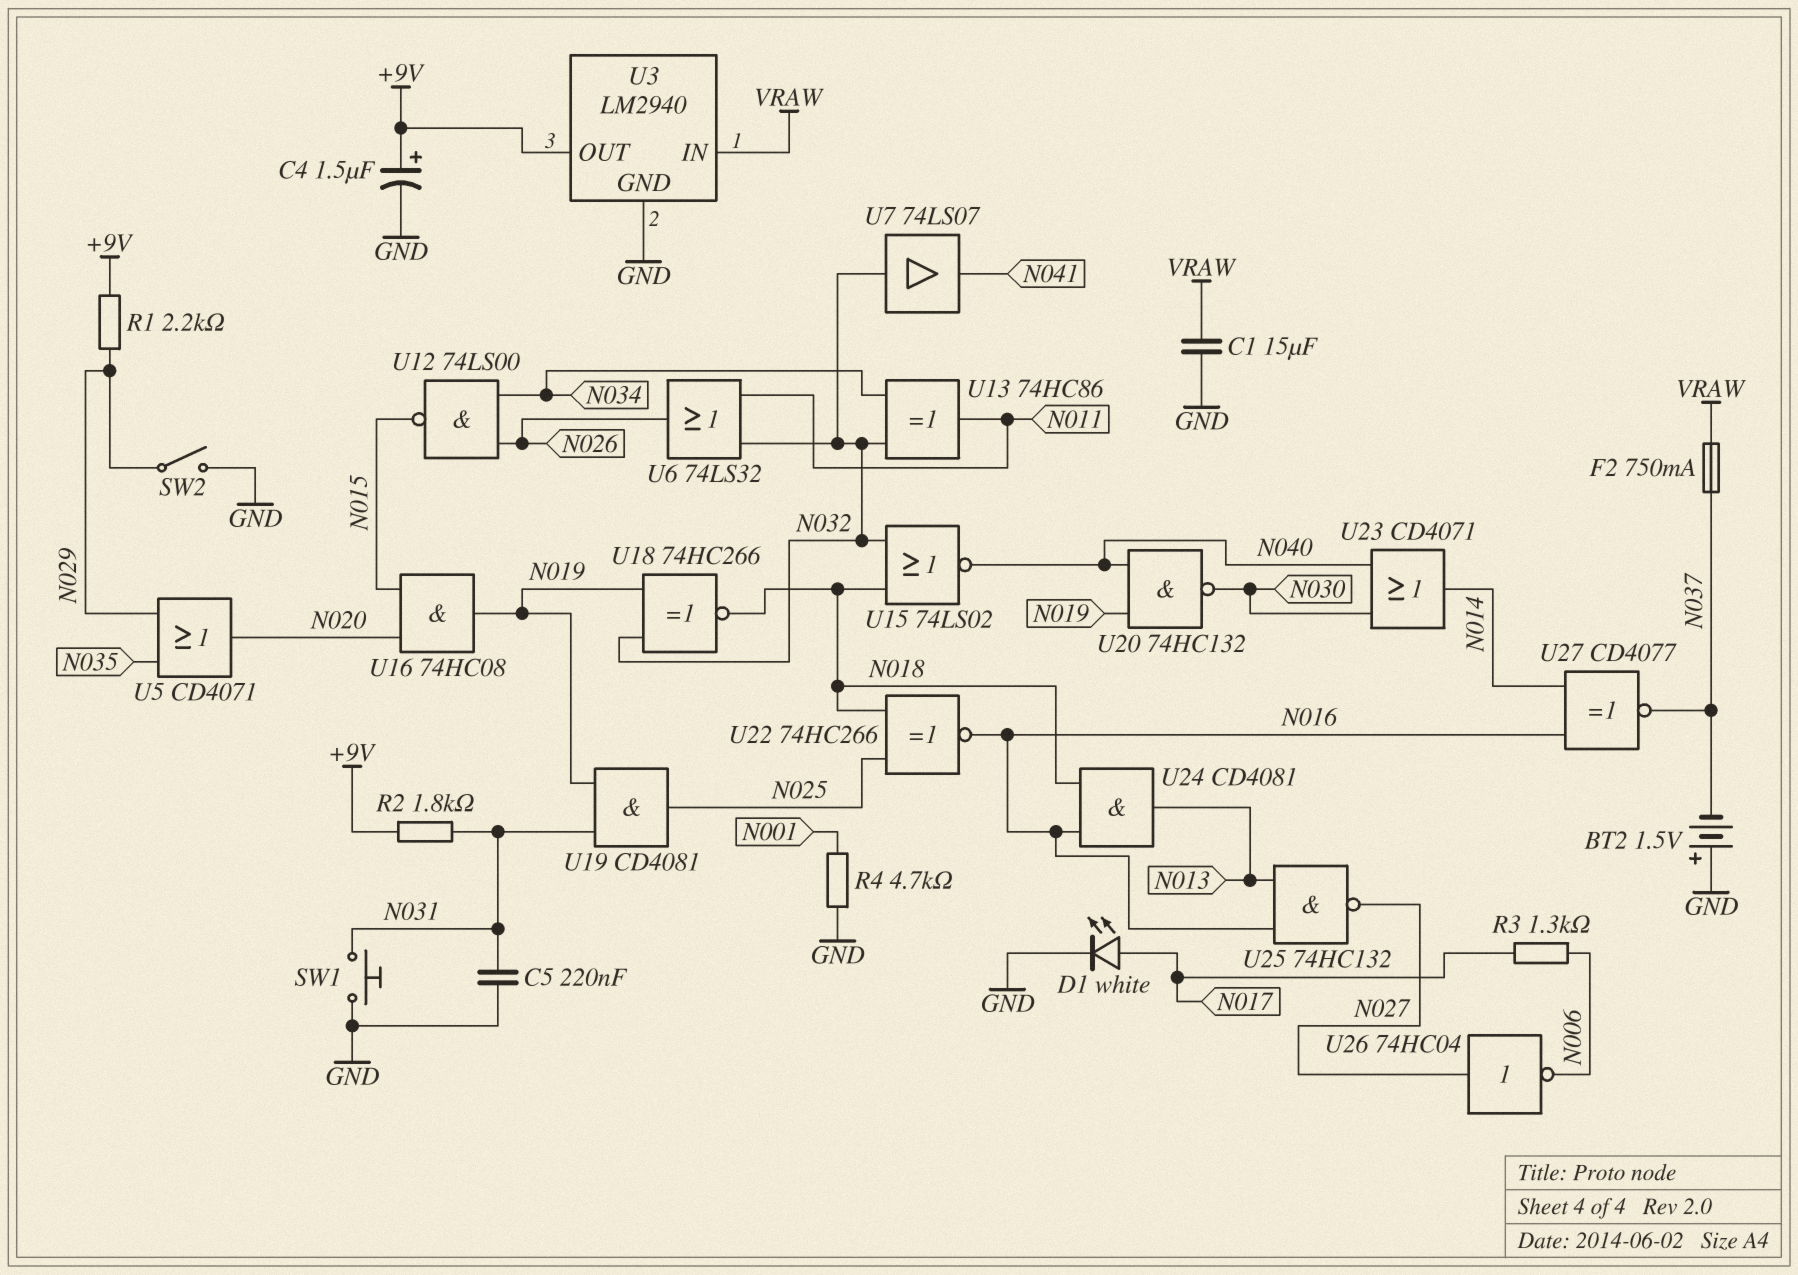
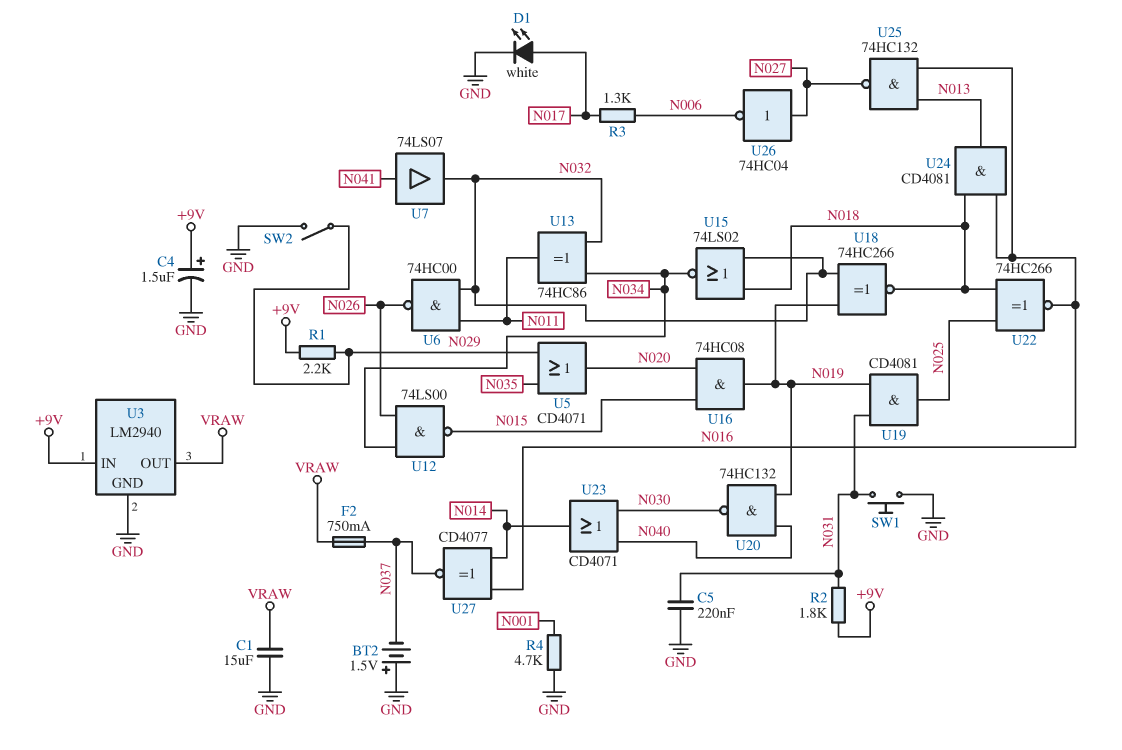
U3 pin IN: VRAW -> +9V
U3 pin OUT: +9V -> VRAW
U6: OR 74LS32 (in N011, in N032, out N026) -> NAND 74HC00 (in N011, in N032, out N026)
U7: buffer 74LS07 (in N032, out N041) -> buffer 74LS07 (in N041, out N032)
U15: NOR 74LS02 (in N018, in N032, out N040) -> NOR 74LS02 (in N018, in N032, out N034)

